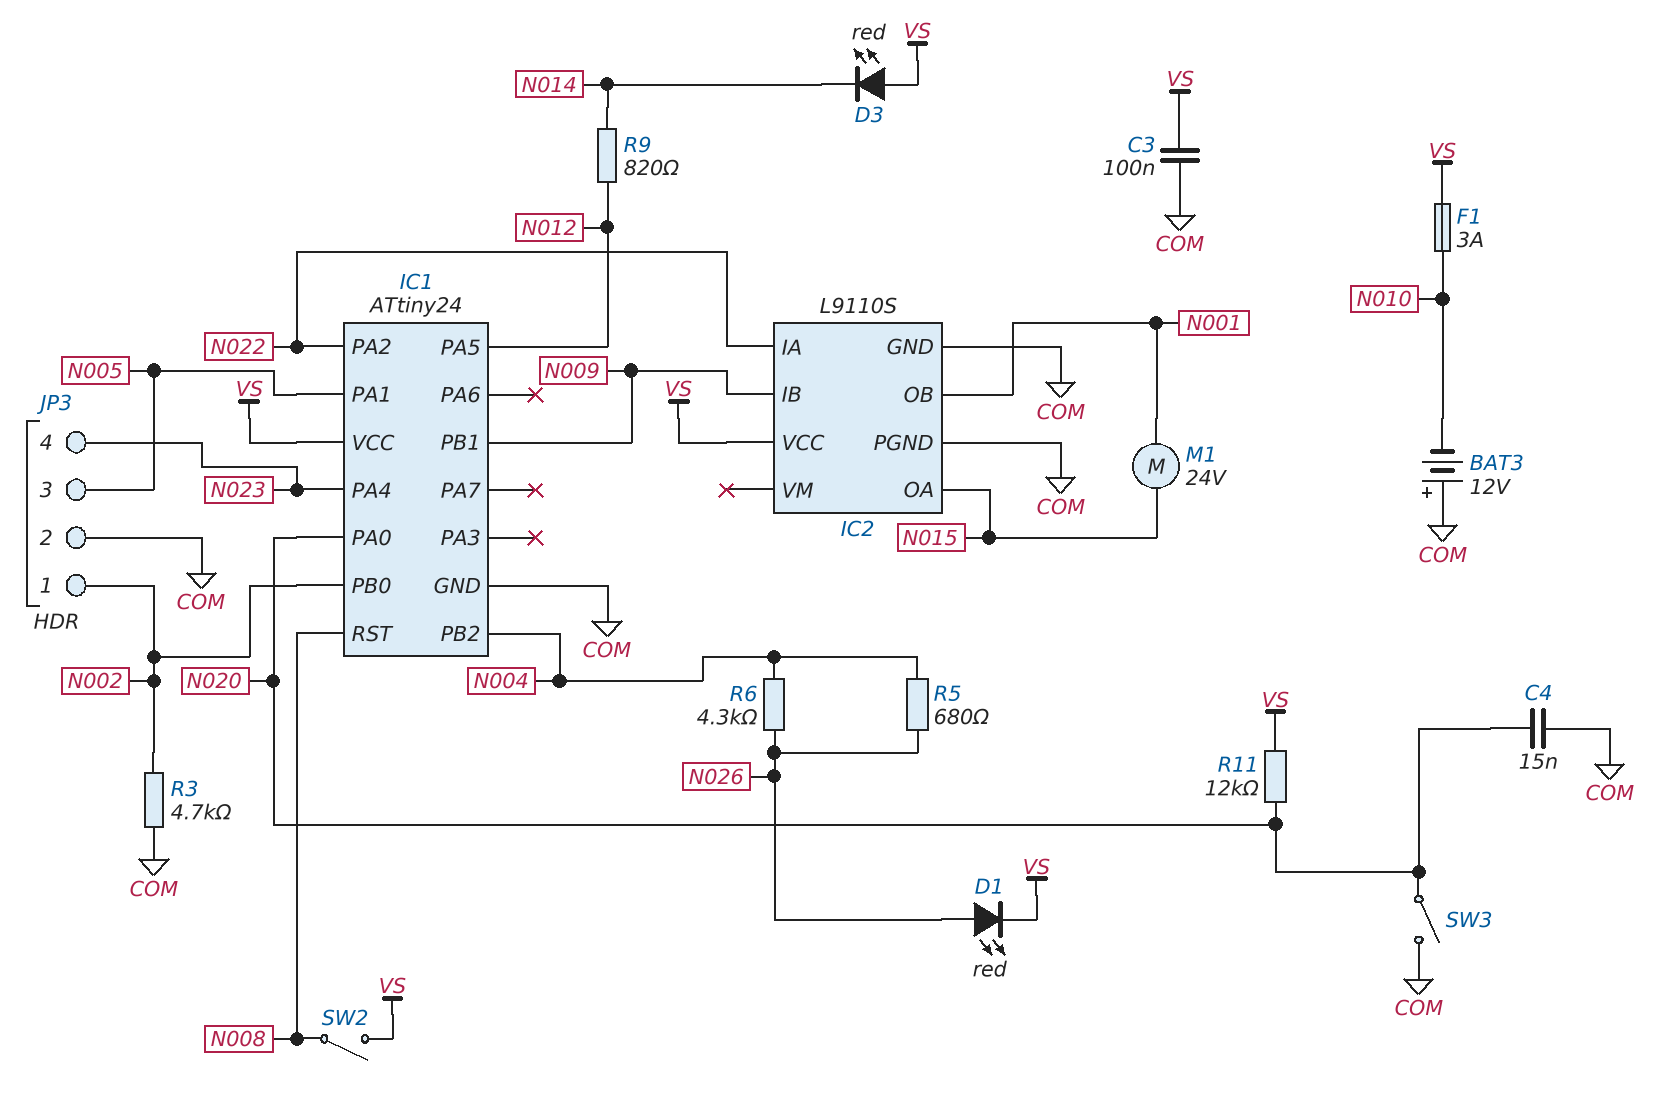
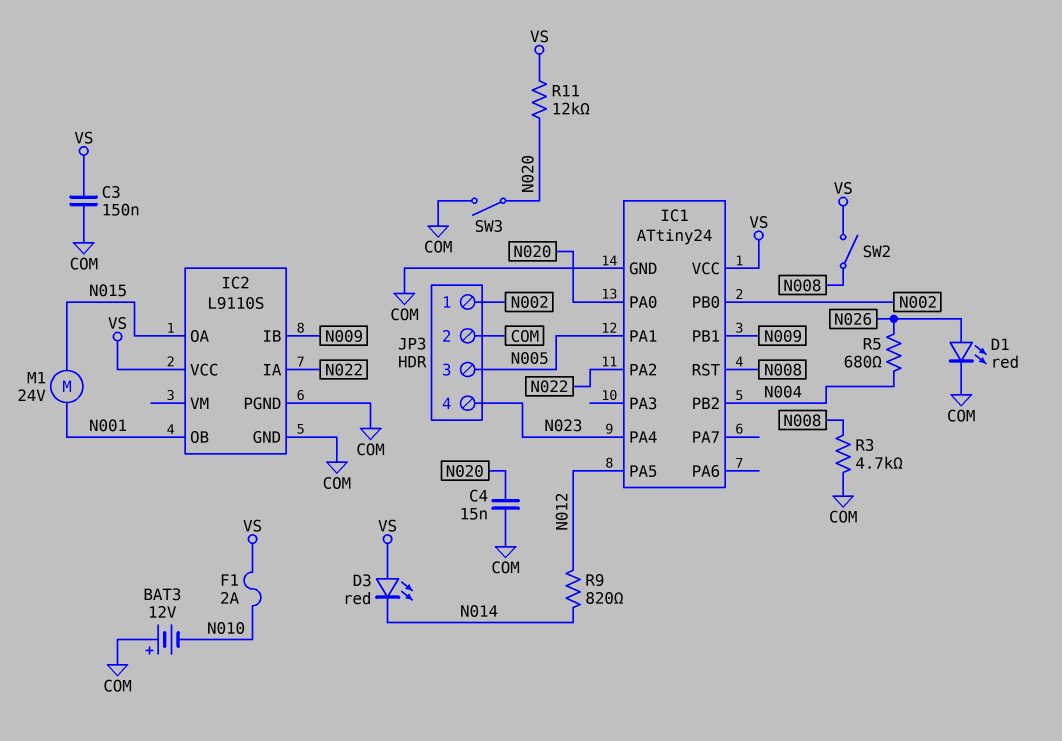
C3: 100nF (COM, VS) -> 150nF (COM, VS)
D1: LED red (A N026, K VS) -> LED red (A N026, K COM)
F1: 3A (N010, VS) -> 2A (N010, VS)
R3: 4.7k (COM, N002) -> 4.7k (COM, N008)
R6: 4.3k (N004, N026) -> none

